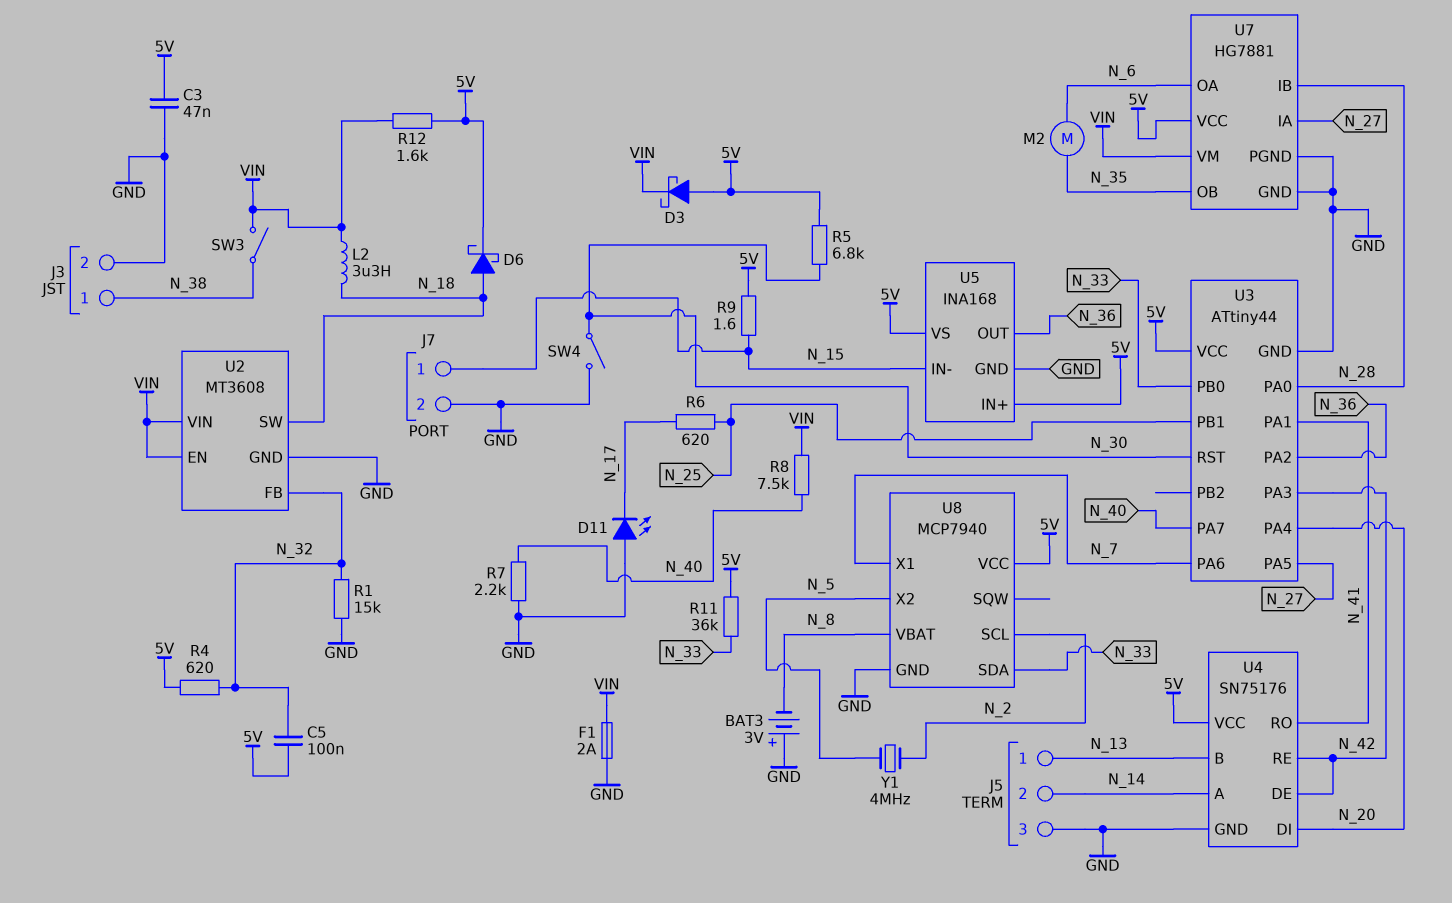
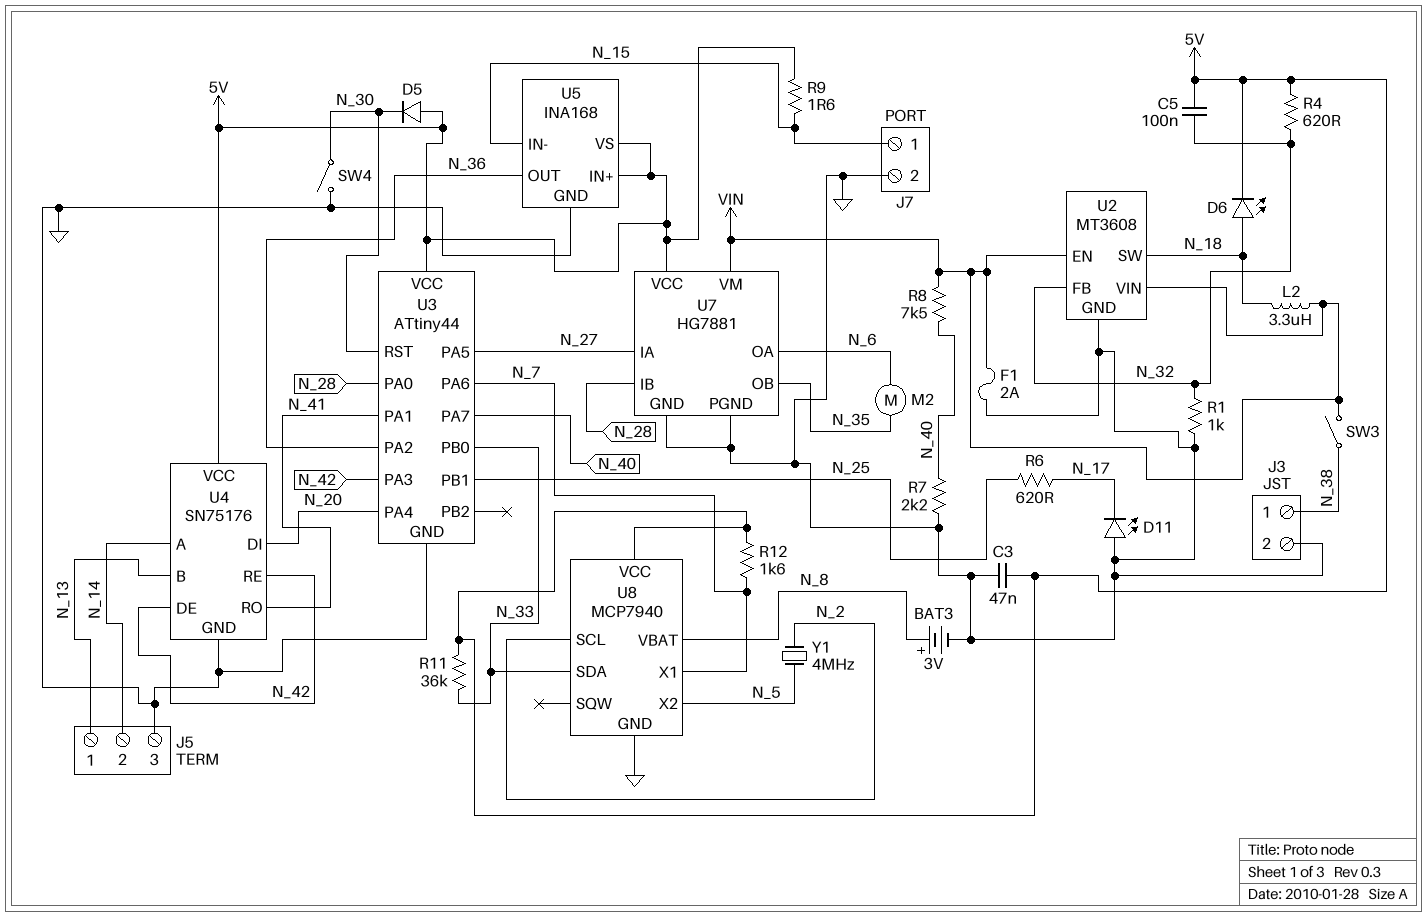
BAT3: 3V (plus GND, minus N_8) -> 3V (plus N_8, minus GND)
D3: schottky (A 5V, K VIN) -> none
D5: none -> diode (A 5V, K N_30)
D6: schottky (A N_18, K 5V) -> LED (A N_18, K 5V)
R1: 15k (GND, N_32) -> 1k (GND, N_32)
R5: 6.8k (5V, N_30) -> none
R12: 1.6k (5V, VIN) -> 1.6k (5V, N_7)

